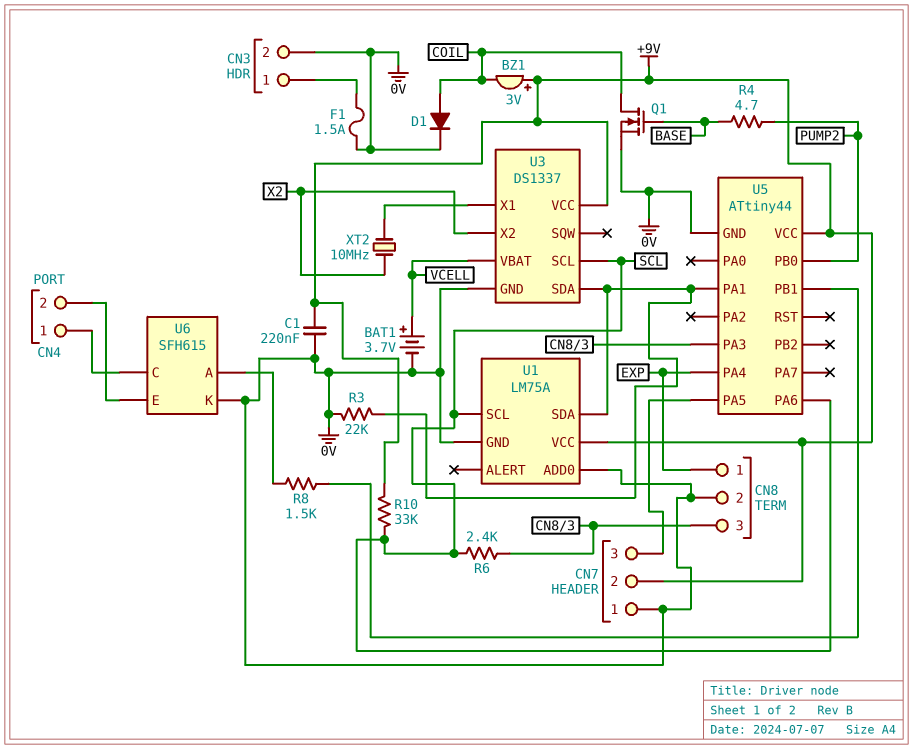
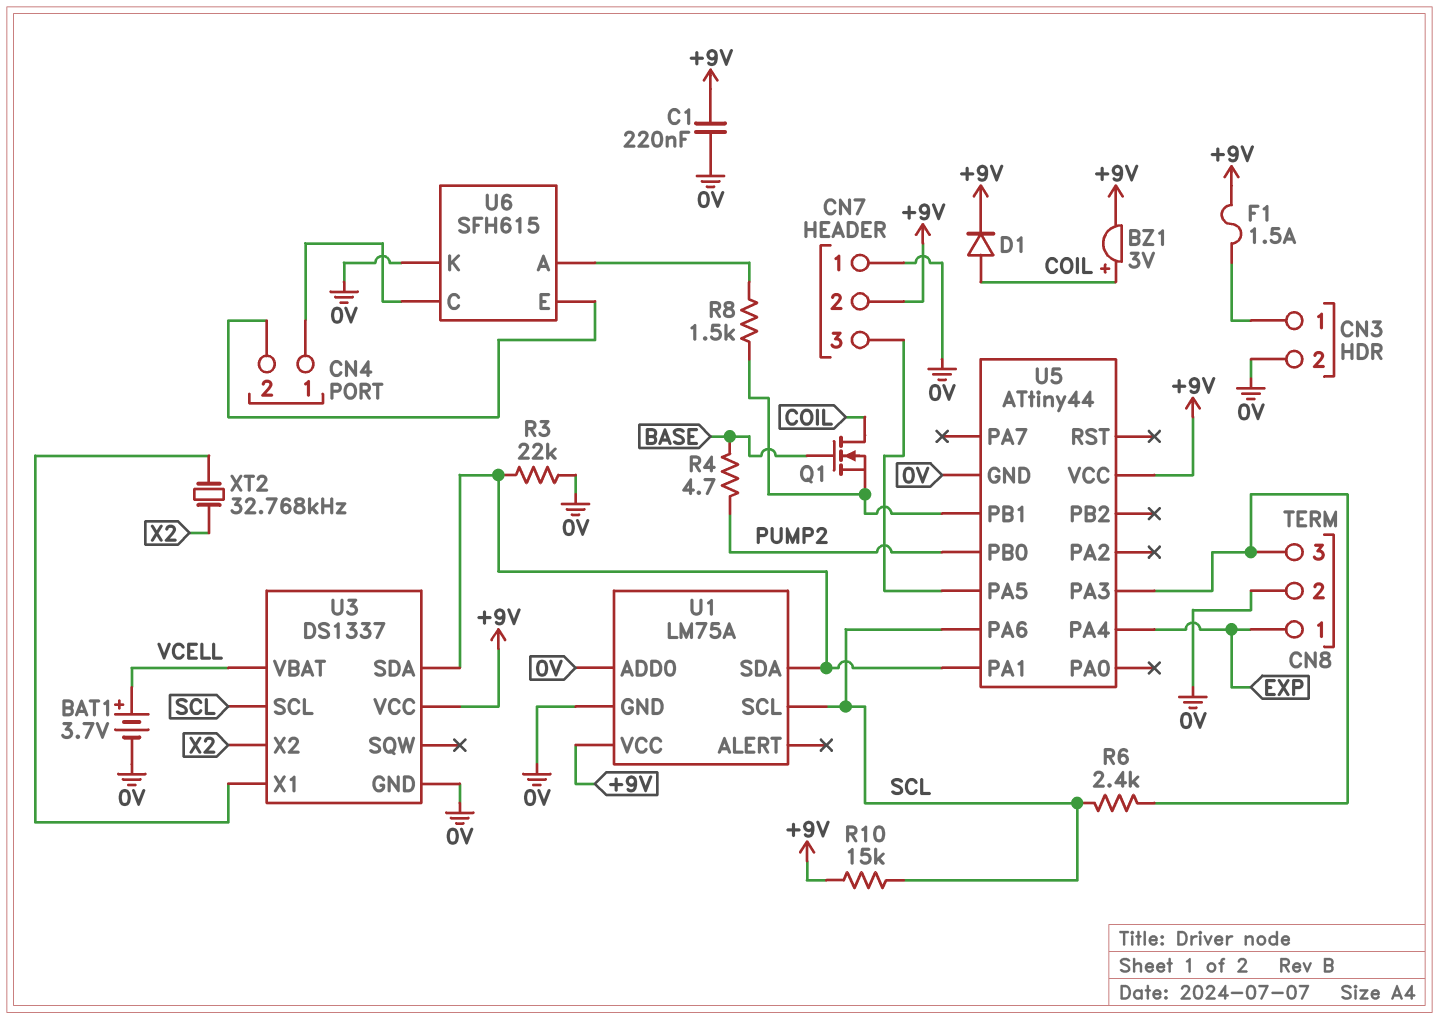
BZ1: buzzer 3V (plus +9V, minus COIL) -> buzzer 3V (plus COIL, minus +9V)
D1: diode (A COIL, K 0V) -> diode (A COIL, K +9V)
F1: 1.5A (0V, CN3/1) -> 1.5A (+9V, CN3/1)
Q1: NMOS (G BASE, D COIL, S 0V) -> NMOS (G BASE, D COIL, S U5/PB1)
R10: 33k (+9V, SCL) -> 15k (+9V, SCL)
XT2: 10MHz (U3/X1, X2) -> 32.768kHz (U3/X1, X2)

